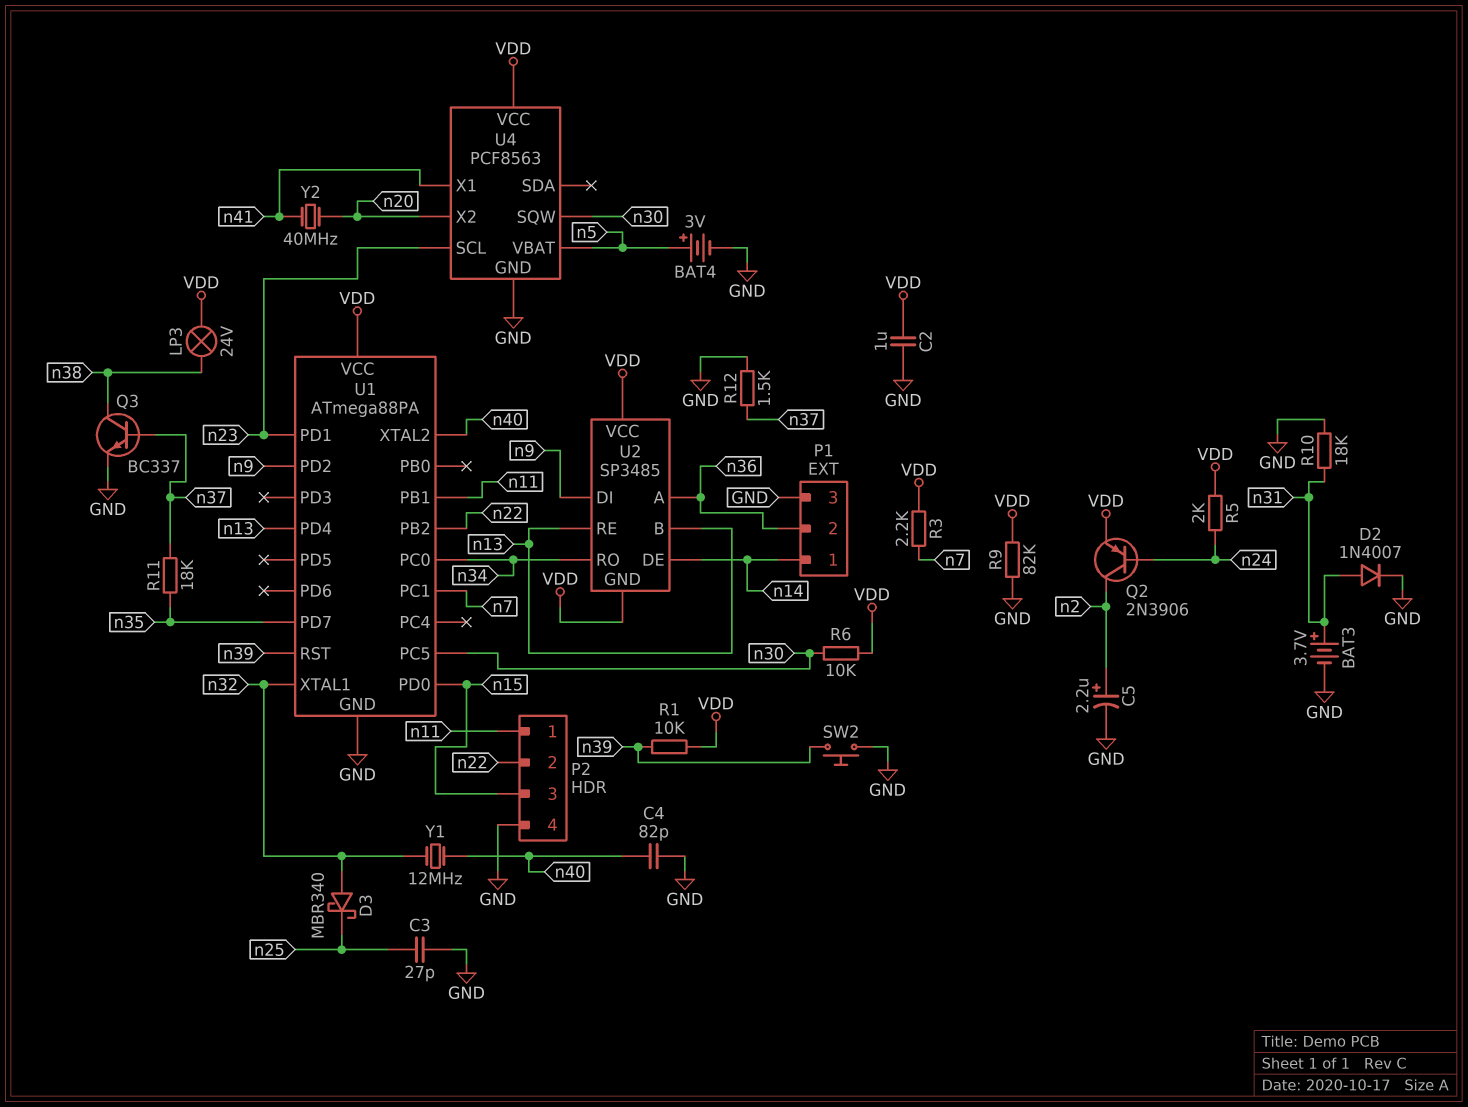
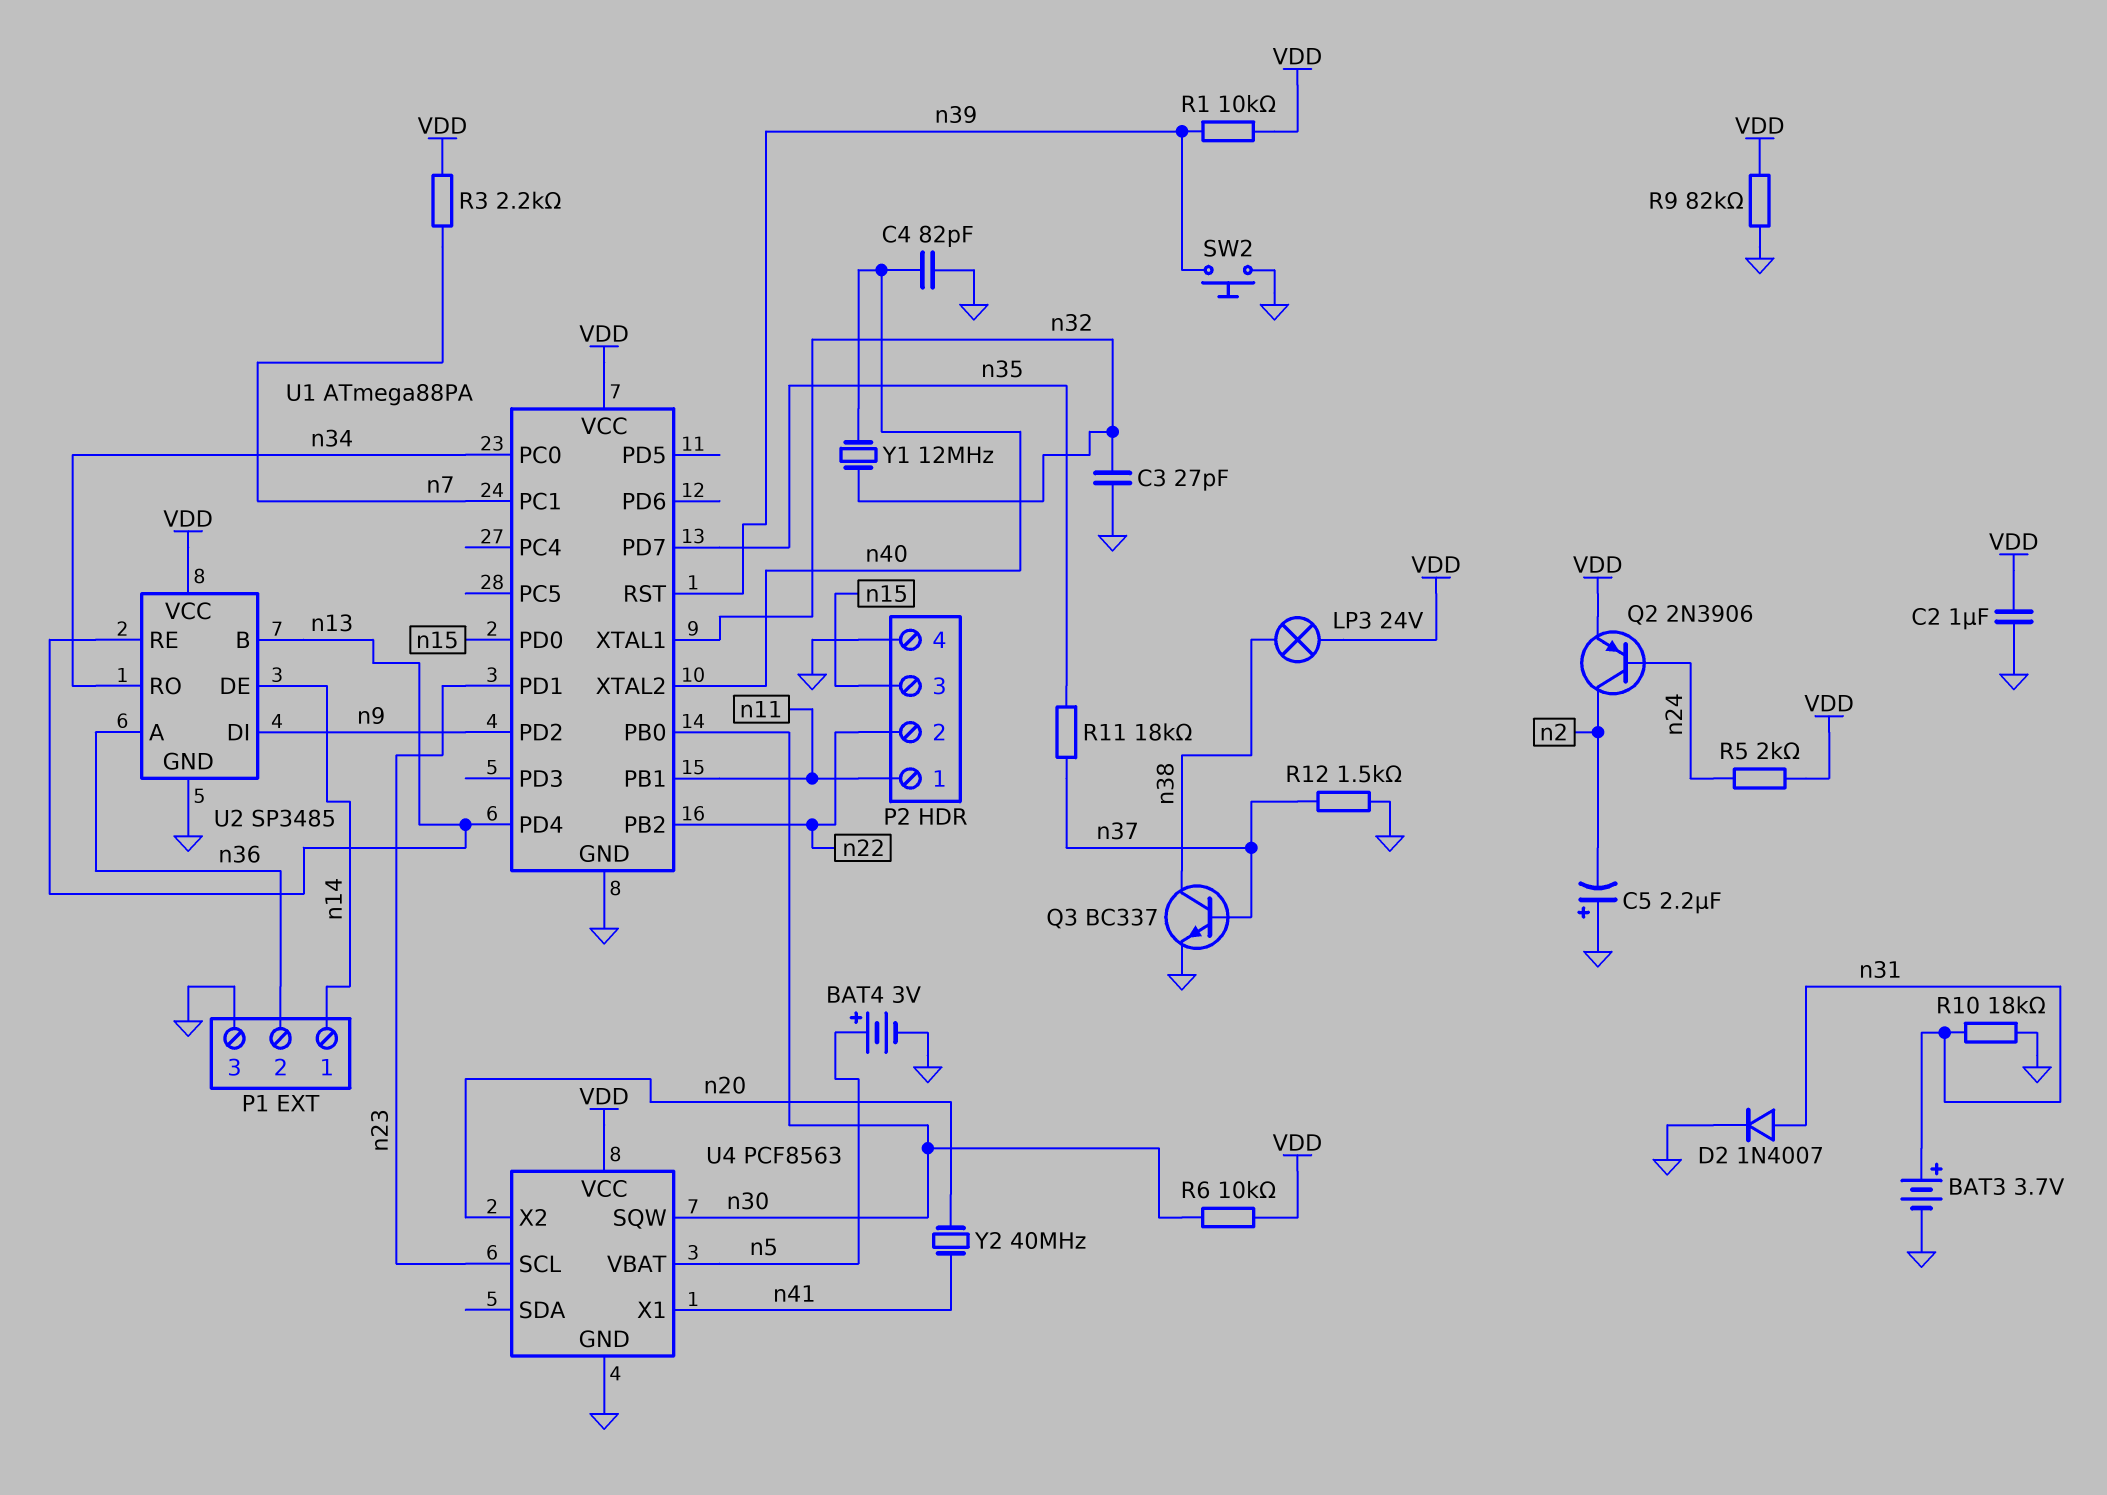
C3: 27pF (GND, n25) -> 27pF (GND, n32)
C5: 2.2uF (plus n2, minus GND) -> 2.2uF (plus GND, minus n2)
D3: schottky MBR340 (A n32, K n25) -> none
U1 pin PB0: none -> n30
U1 pin PC5: n30 -> none
U2 pin GND: VDD -> GND

